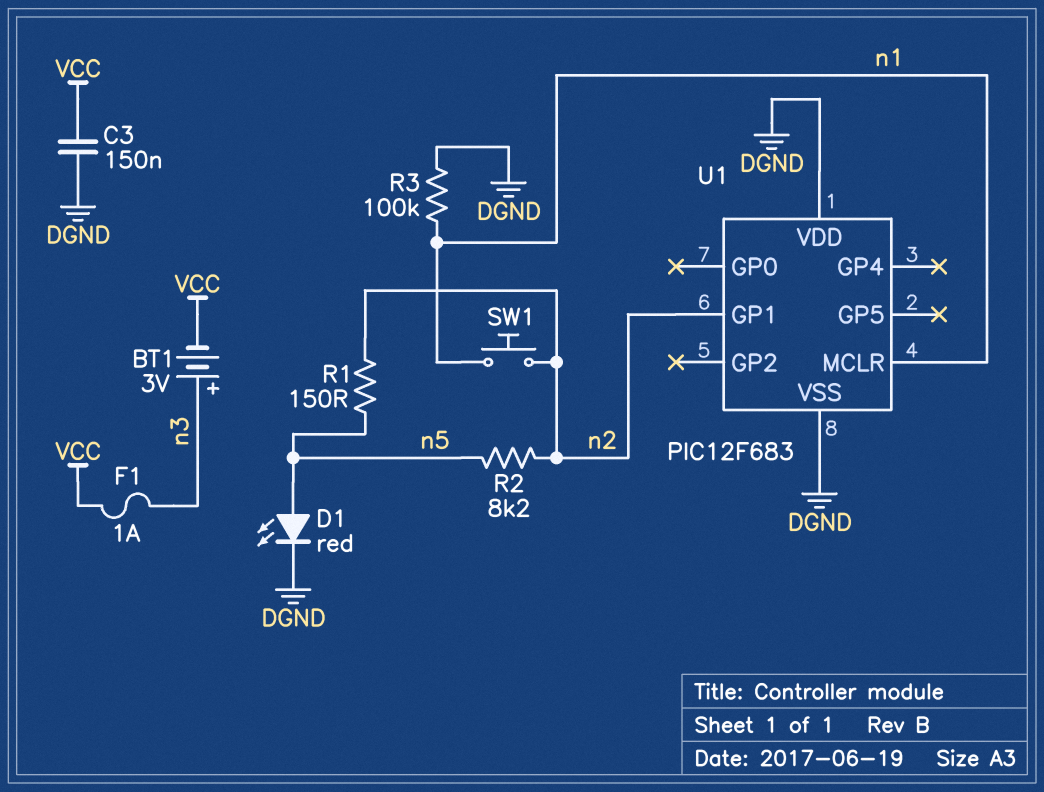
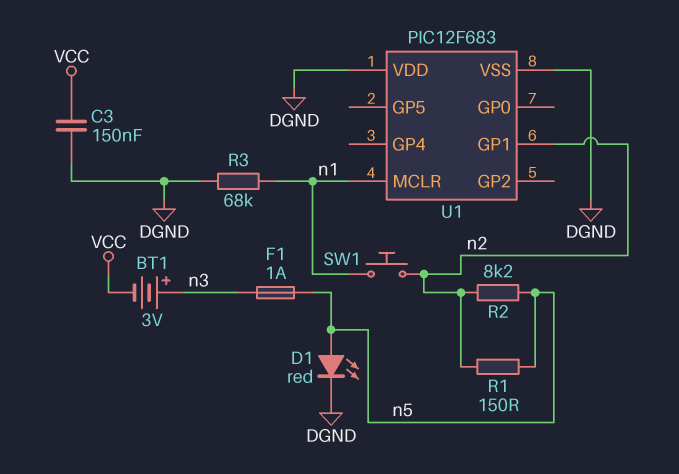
F1: 1A (VCC, n3) -> 1A (n3, n5)
R3: 100k (DGND, n1) -> 68k (DGND, n1)

